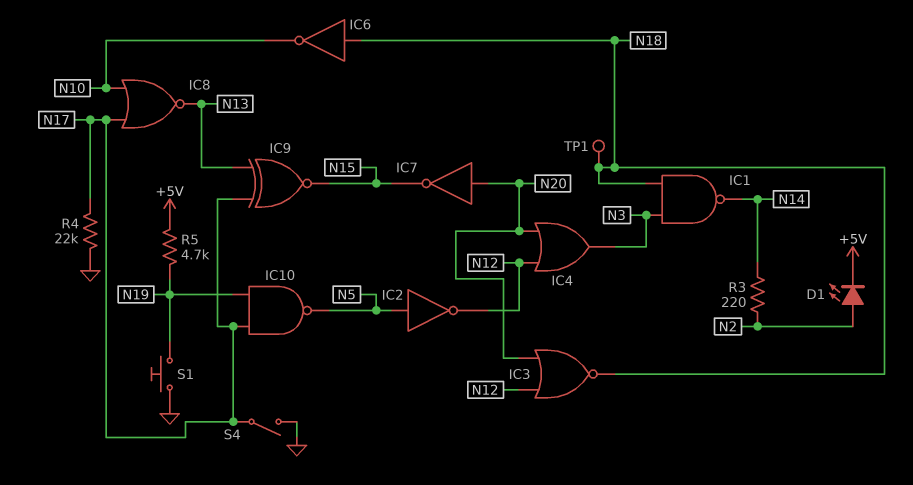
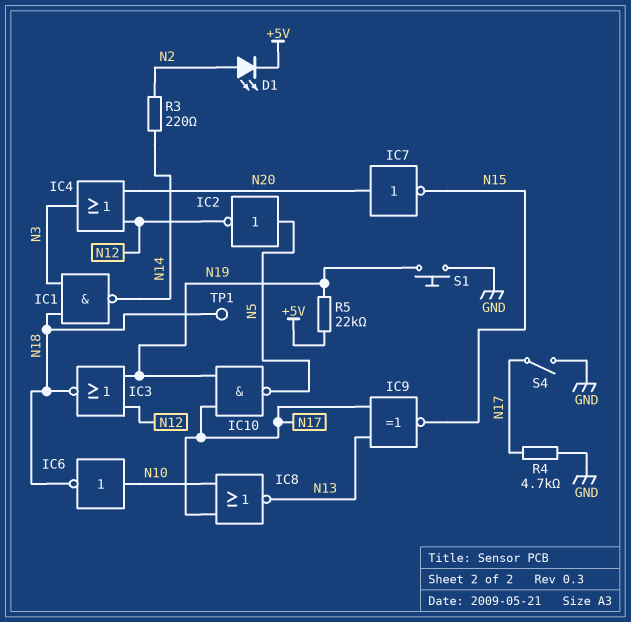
IC3: NOR (in N12, in N20, out N18) -> NOR (in N12, in N19, out N18)
IC6: NOT (in N18, out N10) -> NOT (in N10, out N18)
R4: 22k (GND, N17) -> 4.7k (GND, N17)
R5: 4.7k (+5V, N19) -> 22k (+5V, N19)

